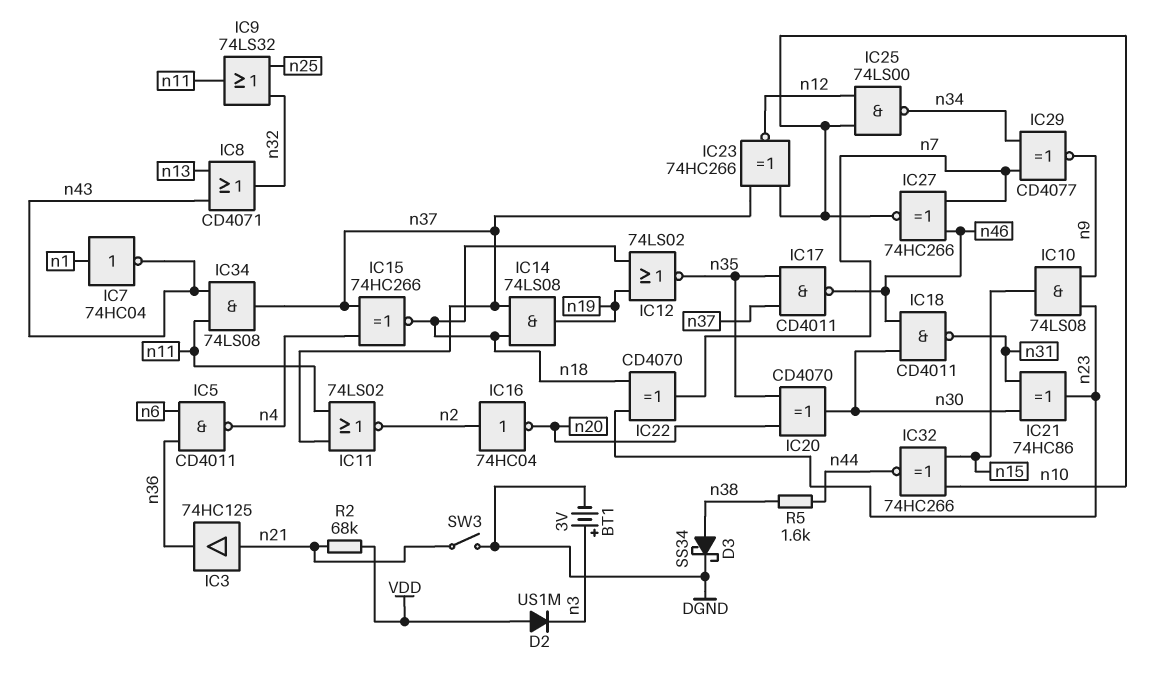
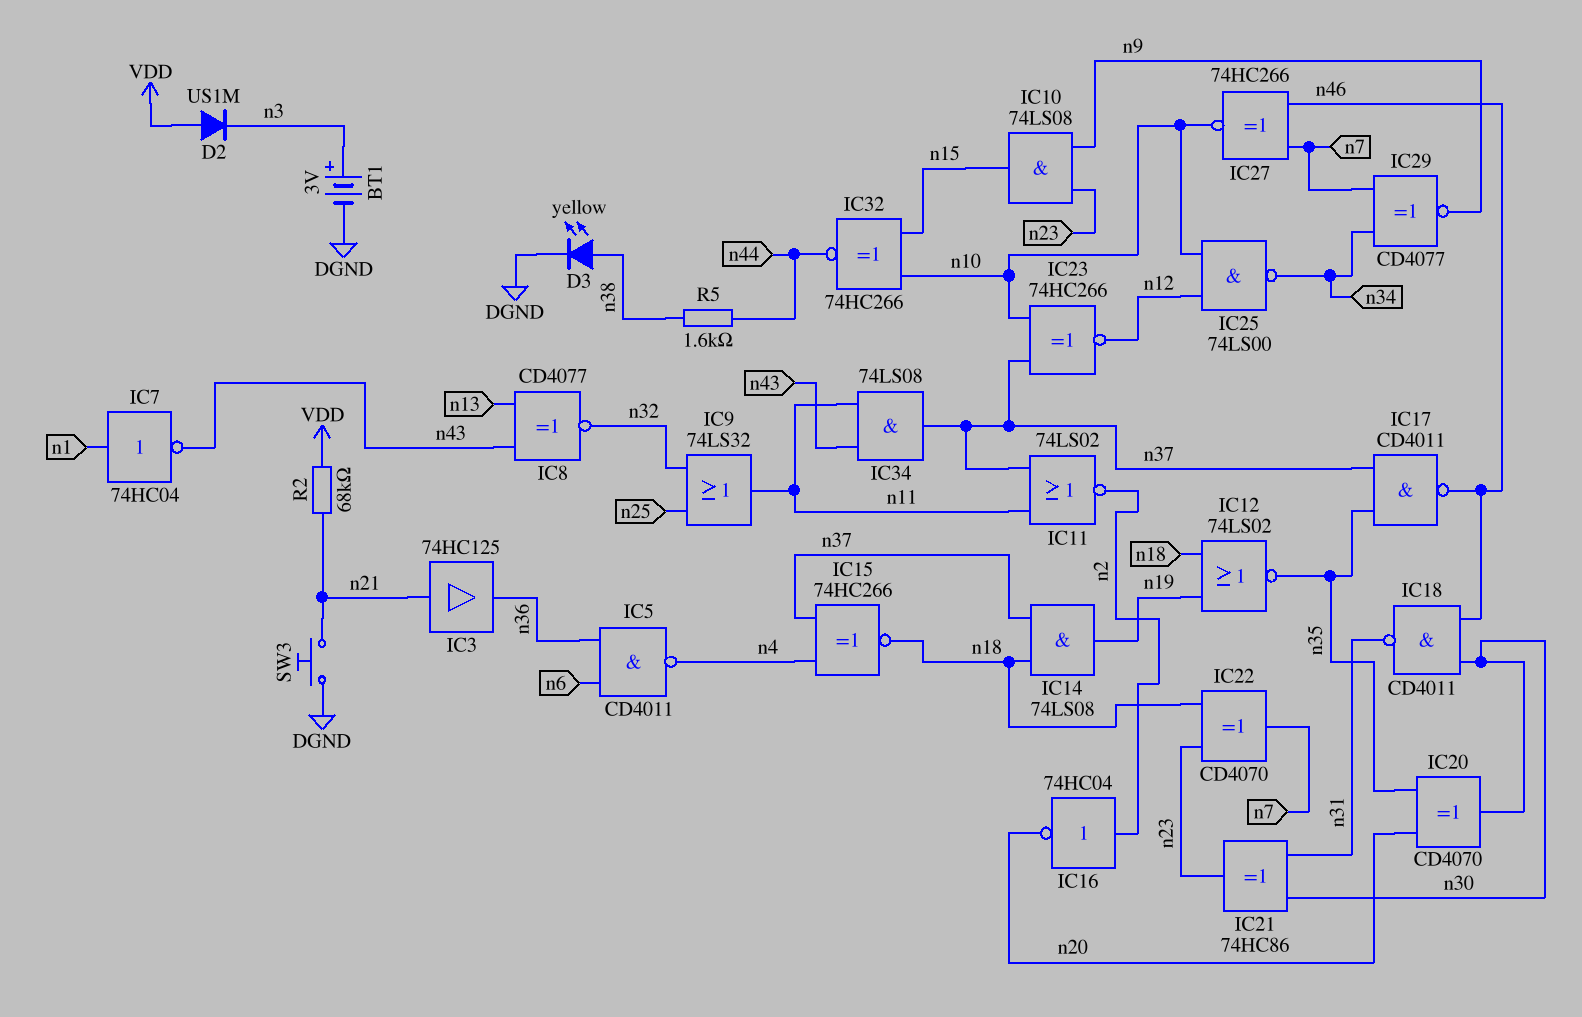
D3: schottky SS34 (A n38, K DGND) -> LED yellow (A n38, K DGND)
IC8: OR CD4071 (in n13, in n43, out n32) -> XNOR CD4077 (in n13, in n43, out n32)
SW3: switch (DGND, n21) -> button (DGND, n21)

